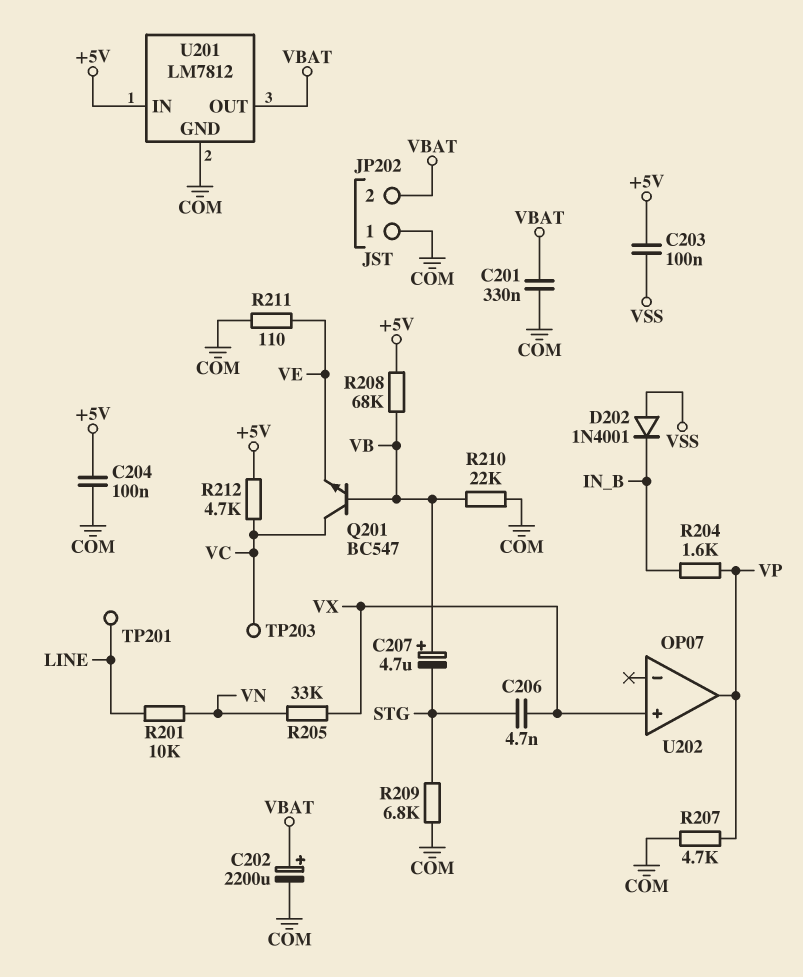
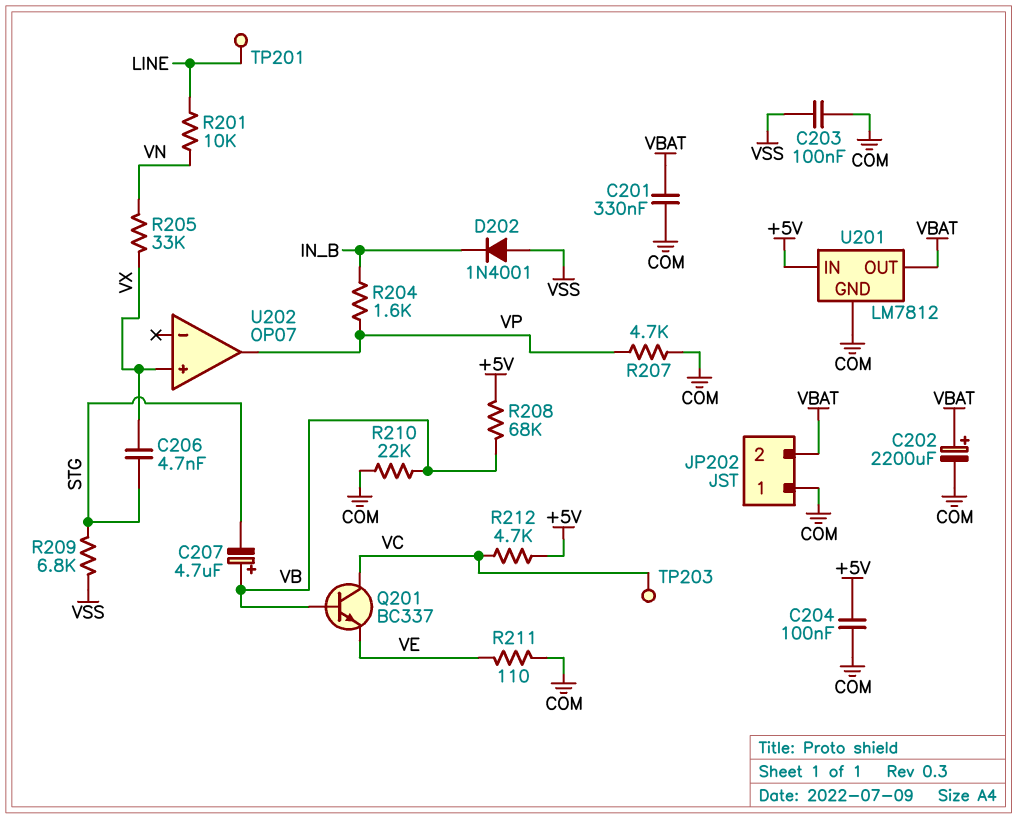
C203: 100nF (+5V, VSS) -> 100nF (COM, VSS)
Q201: NPN BC547 (B VB, C VC, E VE) -> NPN BC337 (B VB, C VC, E VE)
R209: 6.8k (COM, STG) -> 6.8k (STG, VSS)

